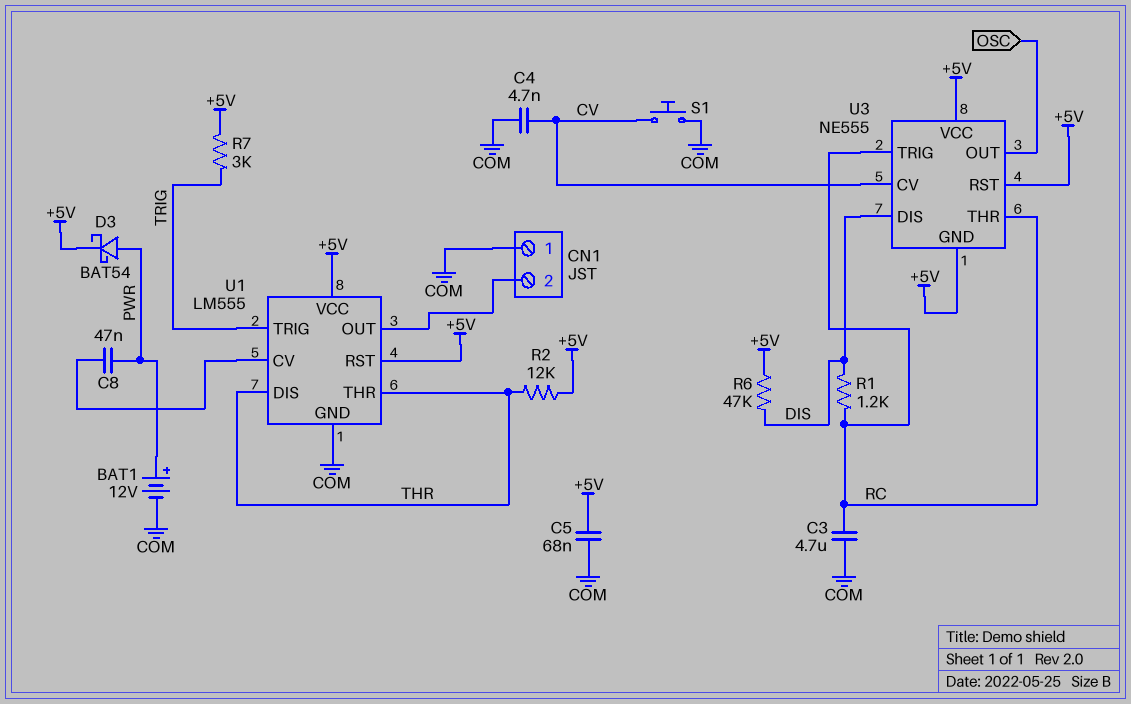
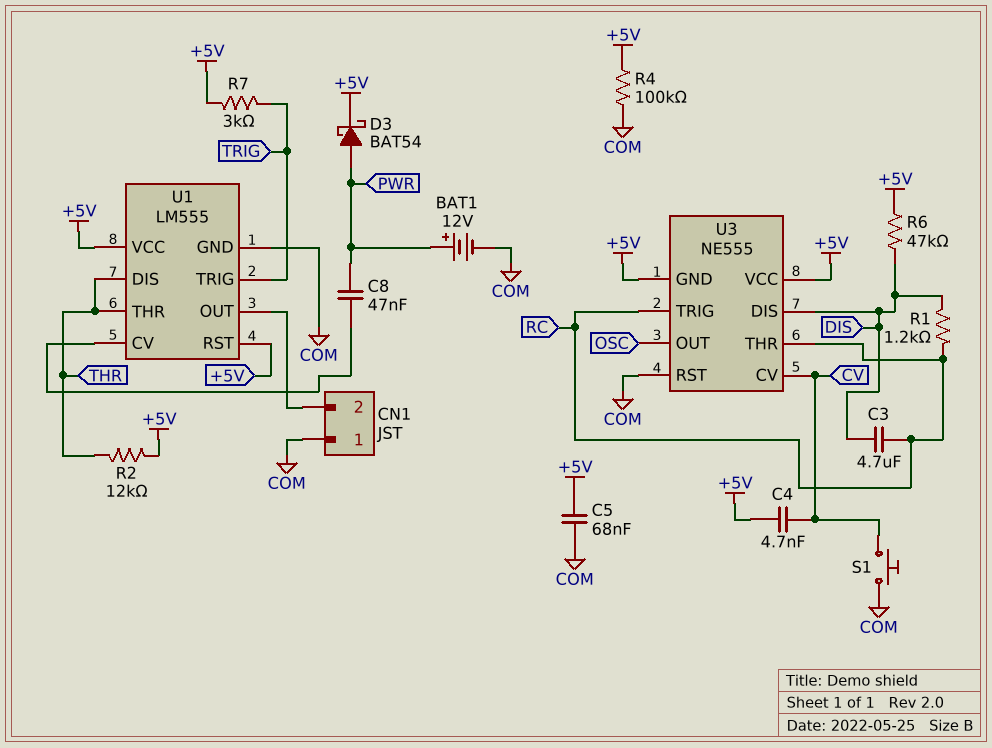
C3: 4.7uF (COM, RC) -> 4.7uF (DIS, RC)
C4: 4.7nF (COM, CV) -> 4.7nF (+5V, CV)
R4: none -> 100k (+5V, COM)
U3 pin RST: +5V -> COM

